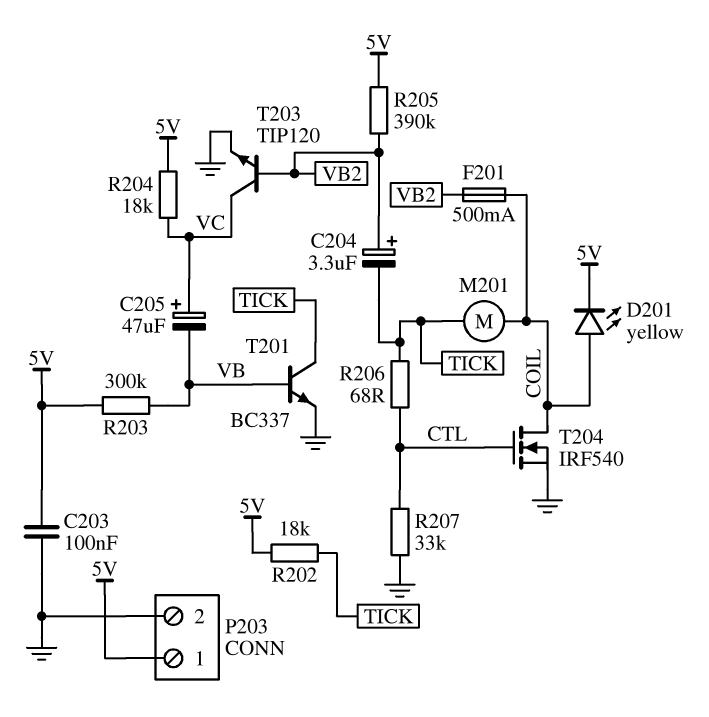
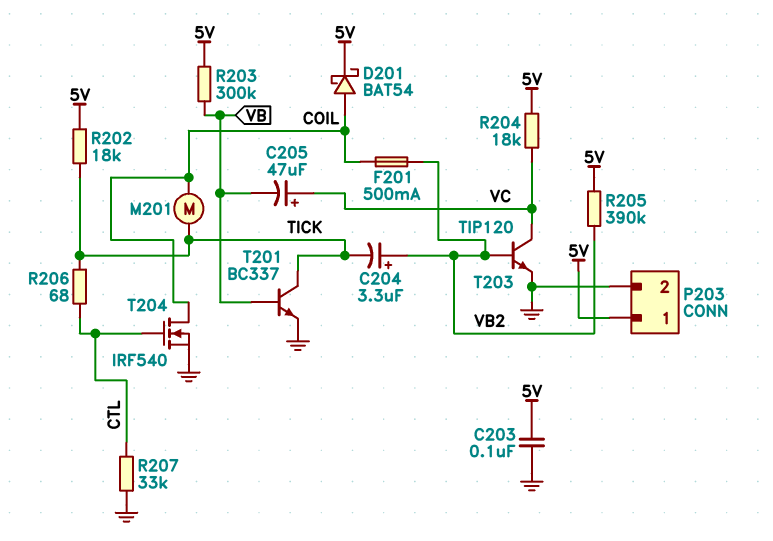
D201: LED yellow (A COIL, K 5V) -> schottky BAT54 (A COIL, K 5V)

